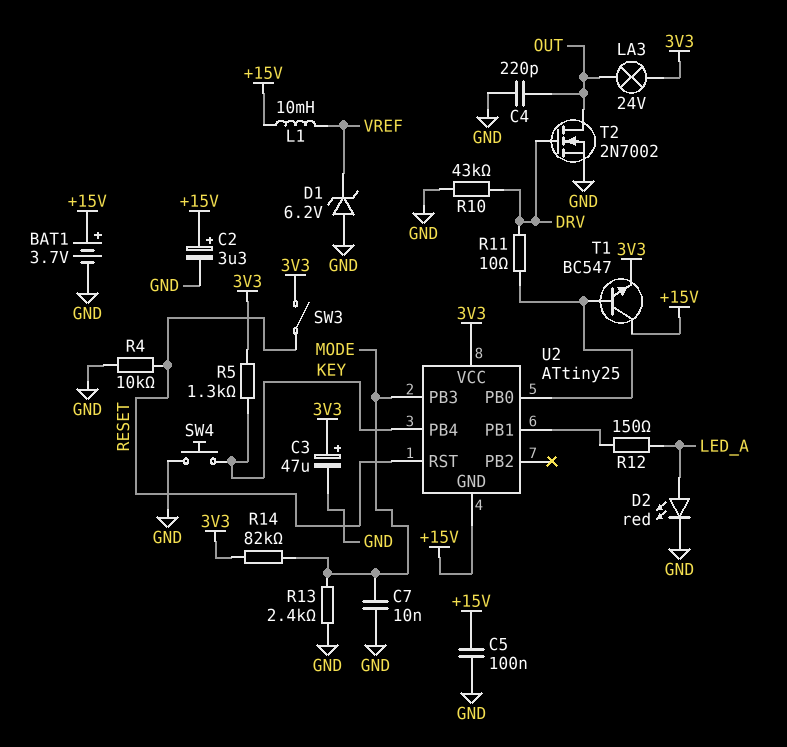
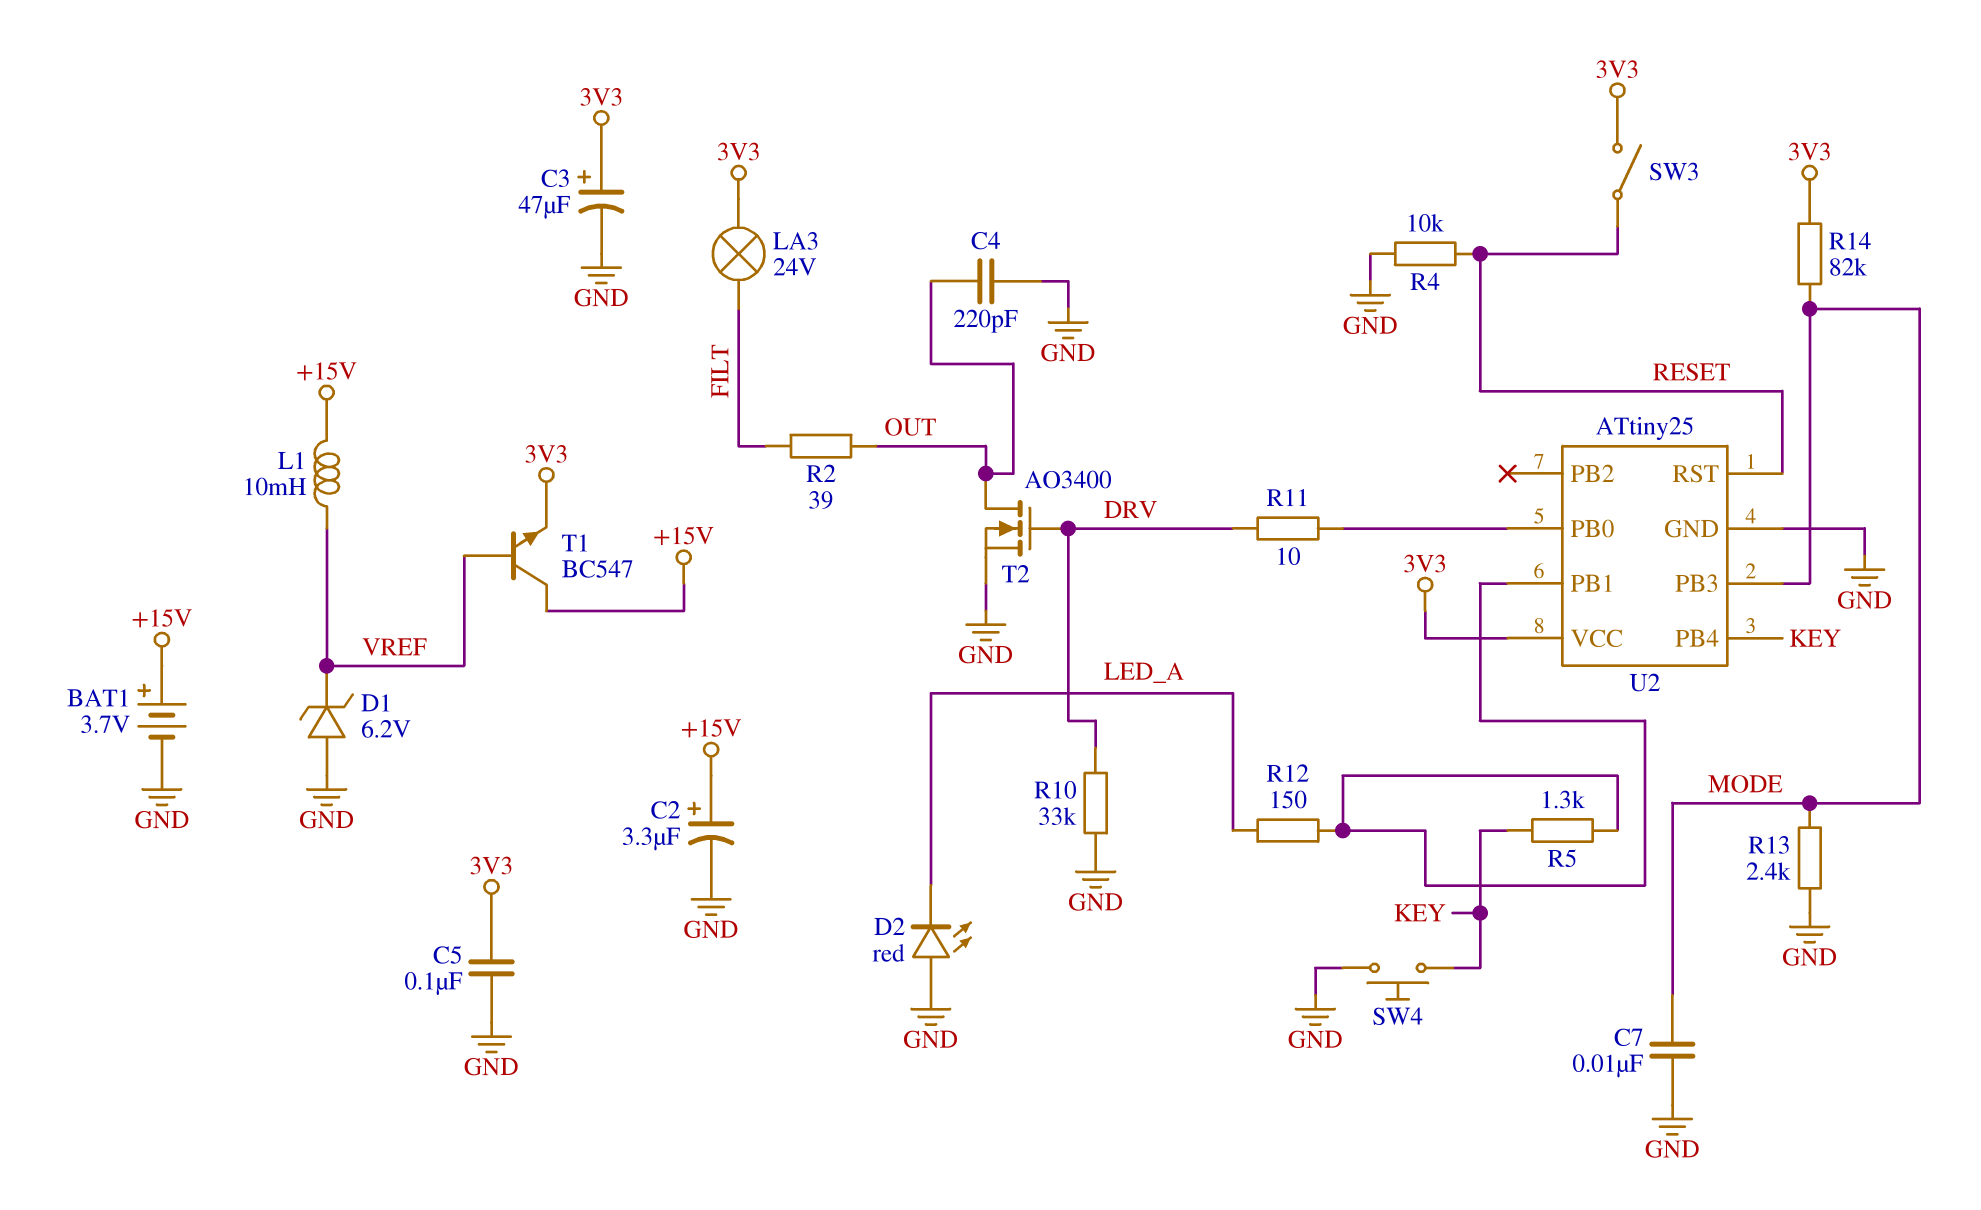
C5: 100nF (+15V, GND) -> 100nF (3V3, GND)
D2: LED red (A LED_A, K GND) -> LED red (A GND, K LED_A)
LA3: lamp 24V (3V3, OUT) -> lamp 24V (3V3, FILT)
R2: none -> 39 (FILT, OUT)
R5: 1.3k (3V3, KEY) -> 1.3k (KEY, U2/PB1)
R10: 43k (DRV, GND) -> 33k (DRV, GND)
T1: NPN BC547 (B U2/PB0, C +15V, E 3V3) -> NPN BC547 (B VREF, C +15V, E 3V3)
T2: NMOS 2N7002 (G DRV, D OUT, S GND) -> NMOS AO3400 (G DRV, D OUT, S GND)
U2 pin GND: +15V -> GND

